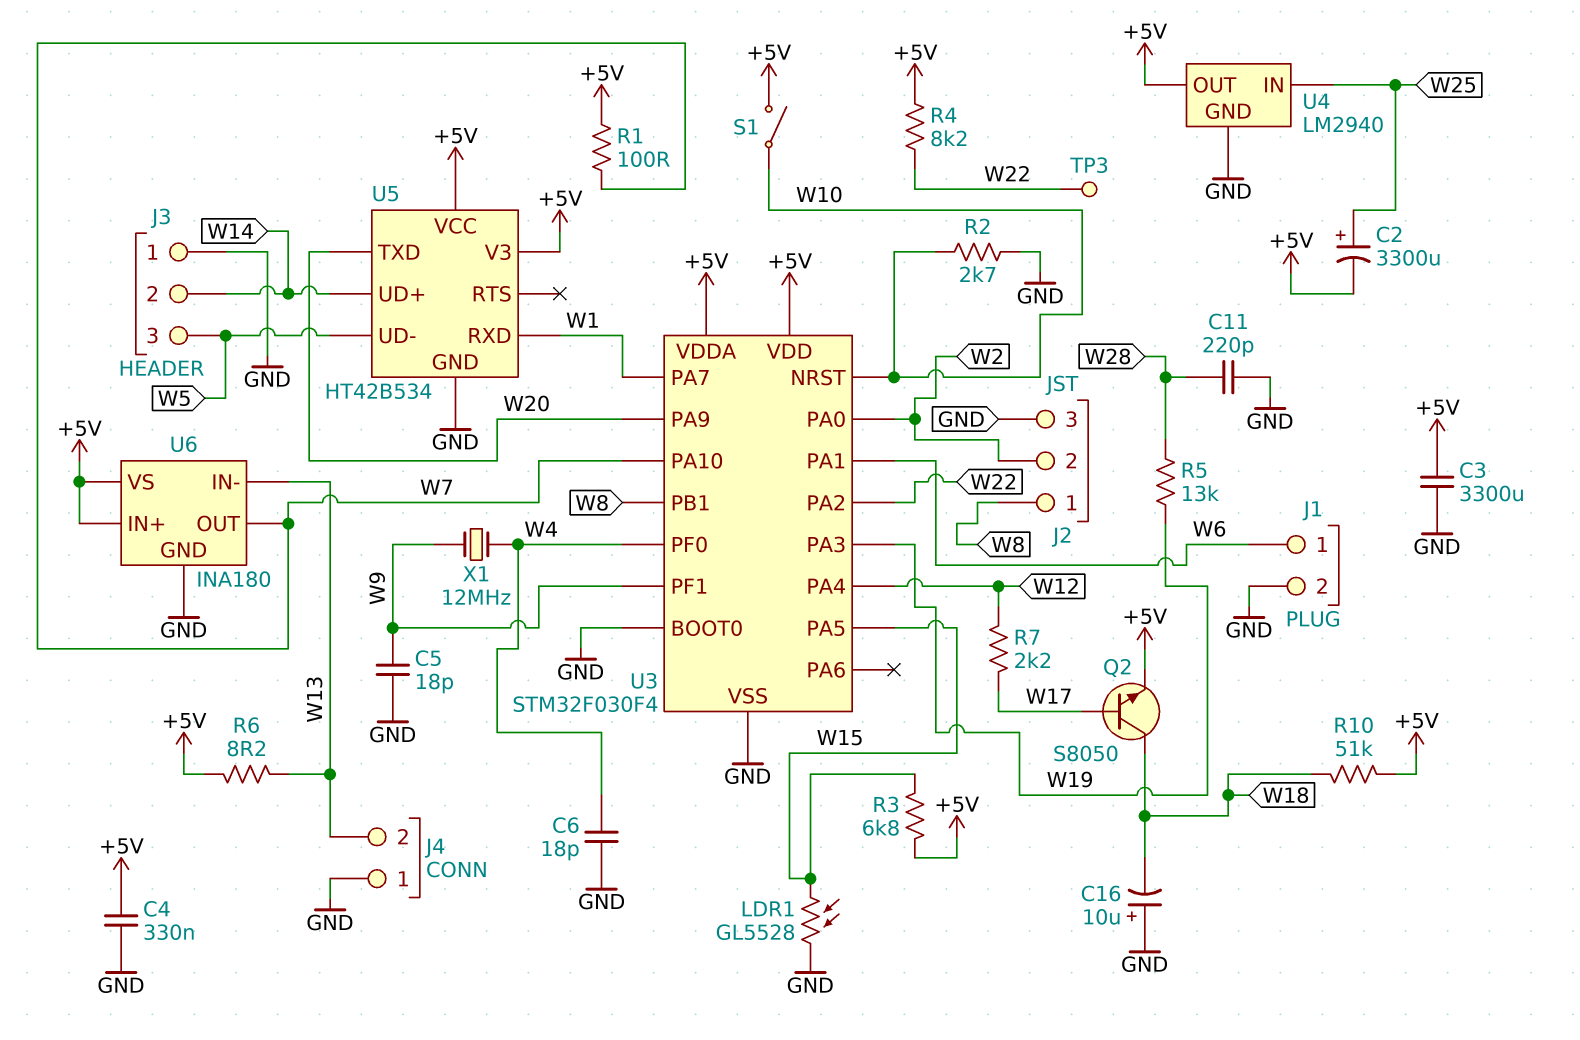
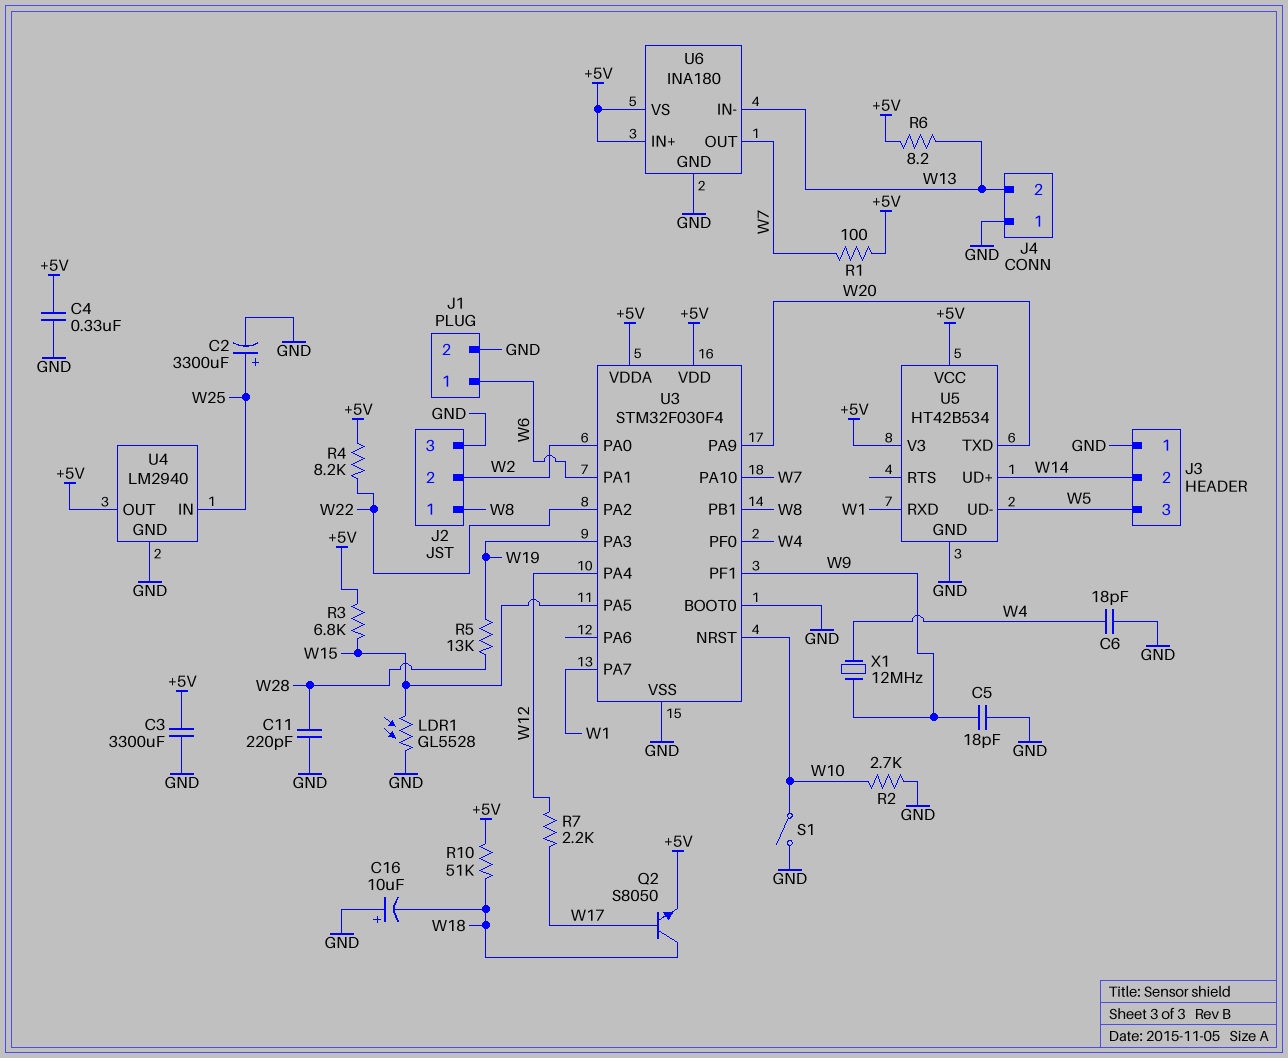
C2: 3300uF (plus W25, minus +5V) -> 3300uF (plus W25, minus GND)
S1: switch (+5V, W10) -> switch (GND, W10)
TP3: test point (W22) -> none

